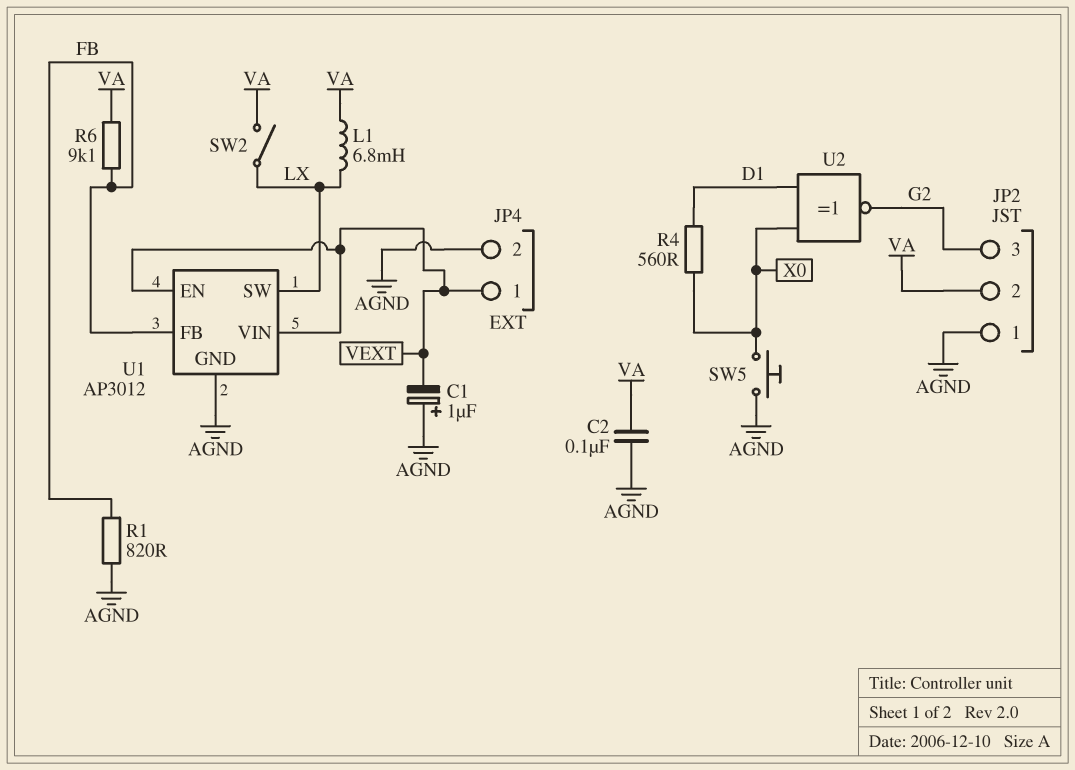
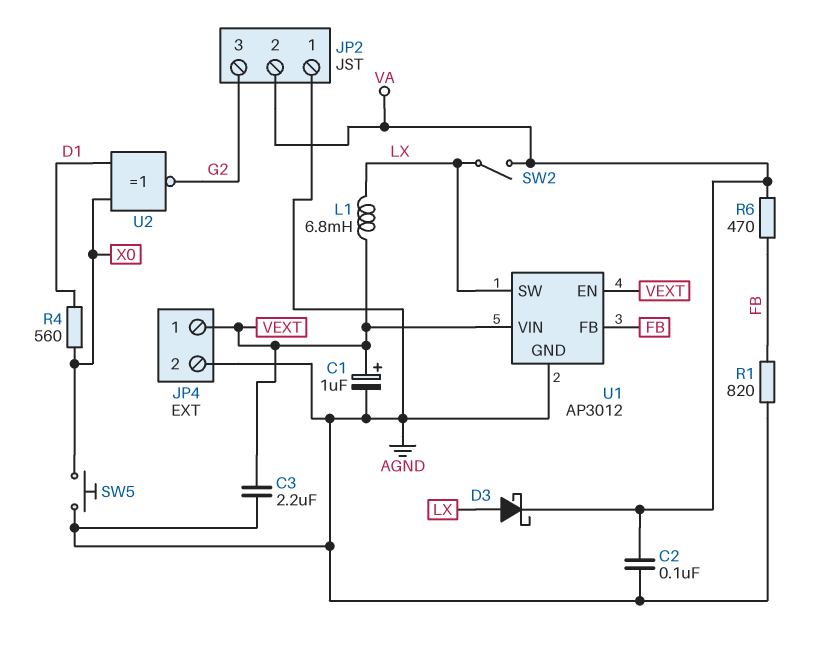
C1: 1uF (plus AGND, minus VEXT) -> 1uF (plus VEXT, minus AGND)
C3: none -> 2.2uF (AGND, VEXT)
D3: none -> schottky (A LX, K VA)
L1: 6.8mH (LX, VA) -> 6.8mH (LX, VEXT)
R6: 9.1k (FB, VA) -> 470 (FB, VA)

